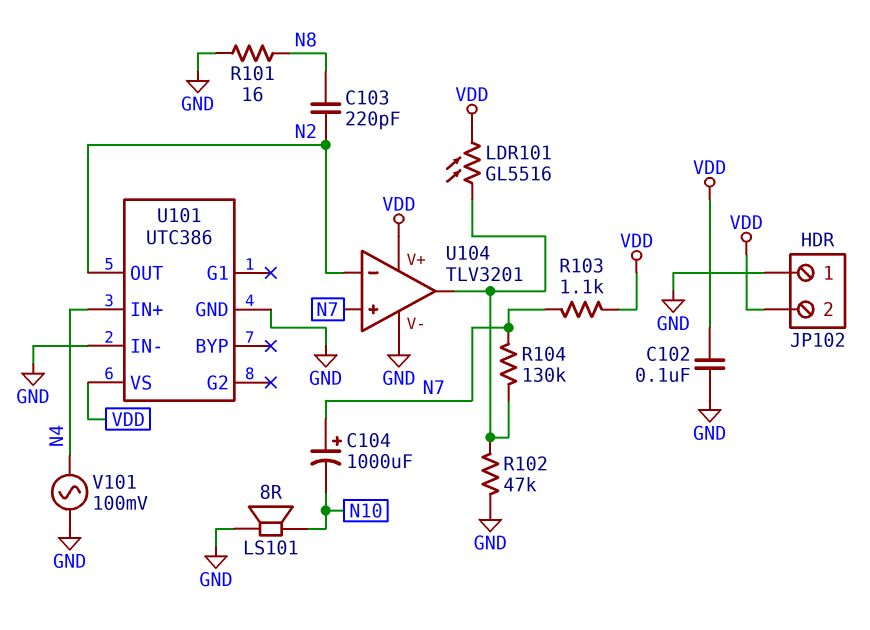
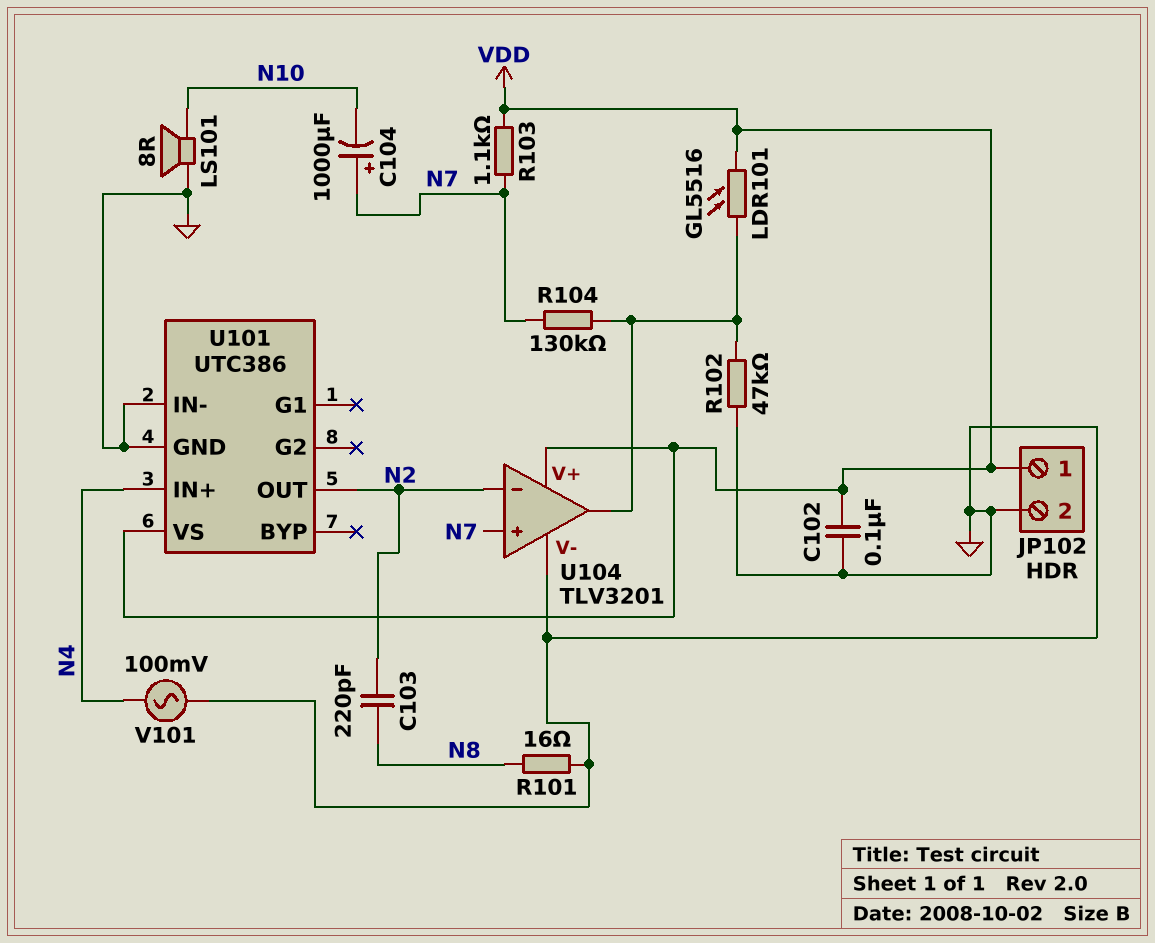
JP102 pin 1: GND -> VDD
JP102 pin 2: VDD -> GND

